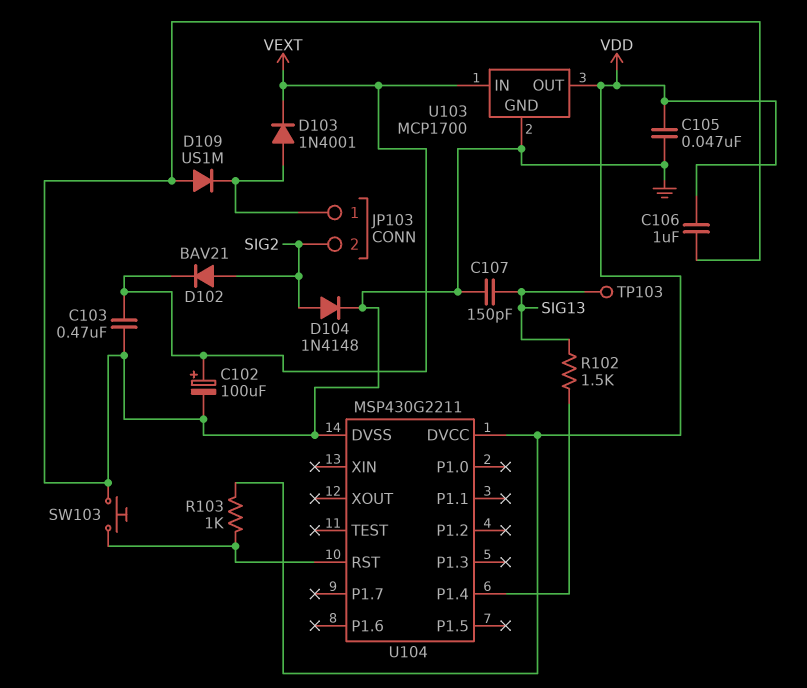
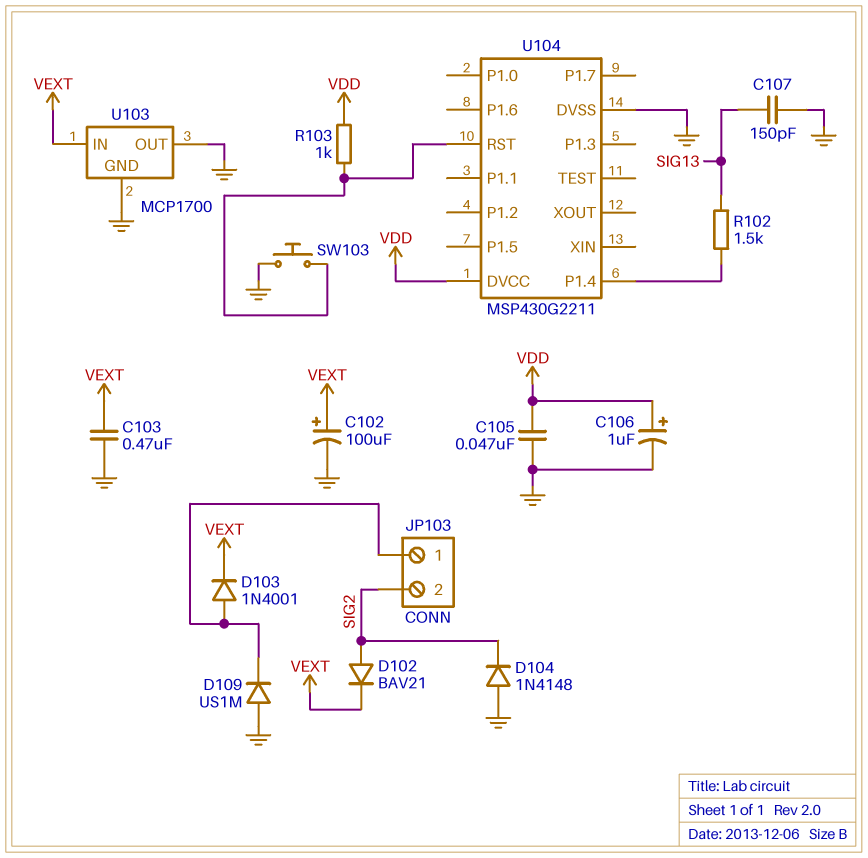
C106: 1uF (GND, VDD) -> 1uF (plus VDD, minus GND)
D104: diode 1N4148 (A SIG2, K GND) -> diode 1N4148 (A GND, K SIG2)
TP103: test point (SIG13) -> none
U103 pin OUT: VDD -> GND

